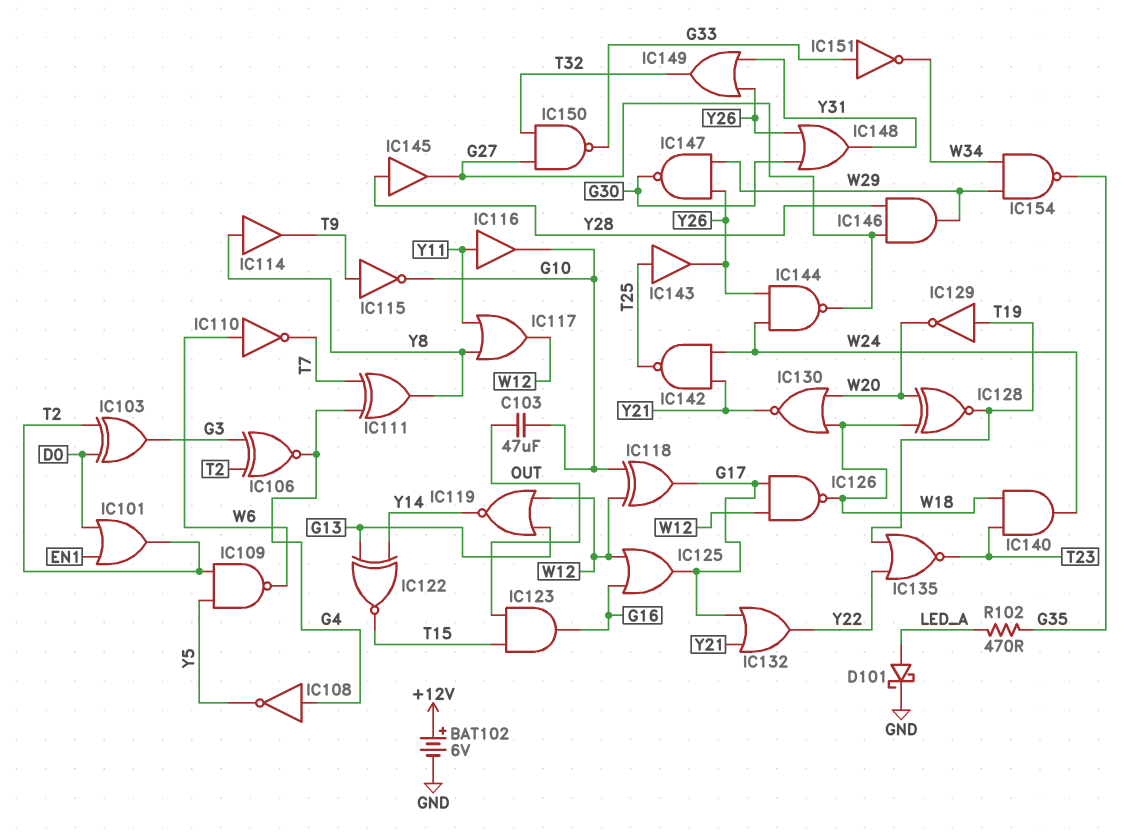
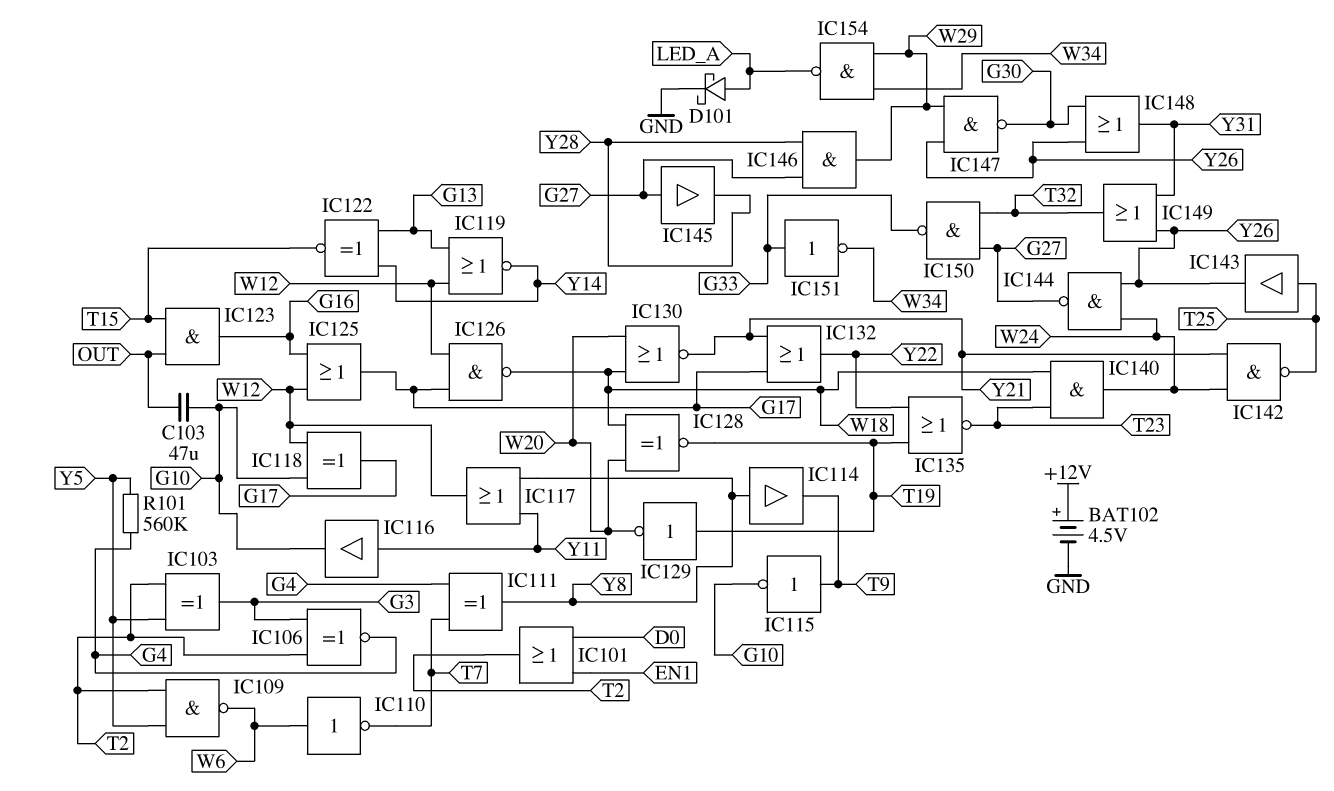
BAT102: 6V (plus +12V, minus GND) -> 4.5V (plus +12V, minus GND)
IC103: XOR (in D0, in T2, out G3) -> XOR (in T2, in Y5, out G3)
IC108: NOT (in G4, out Y5) -> none
IC145: buffer (in Y28, out G27) -> buffer (in G27, out Y28)
IC154: NAND (in W29, in W34, out G35) -> NAND (in W29, in W34, out LED_A)
R101: none -> 560k (G4, Y5)
R102: 470 (G35, LED_A) -> none

